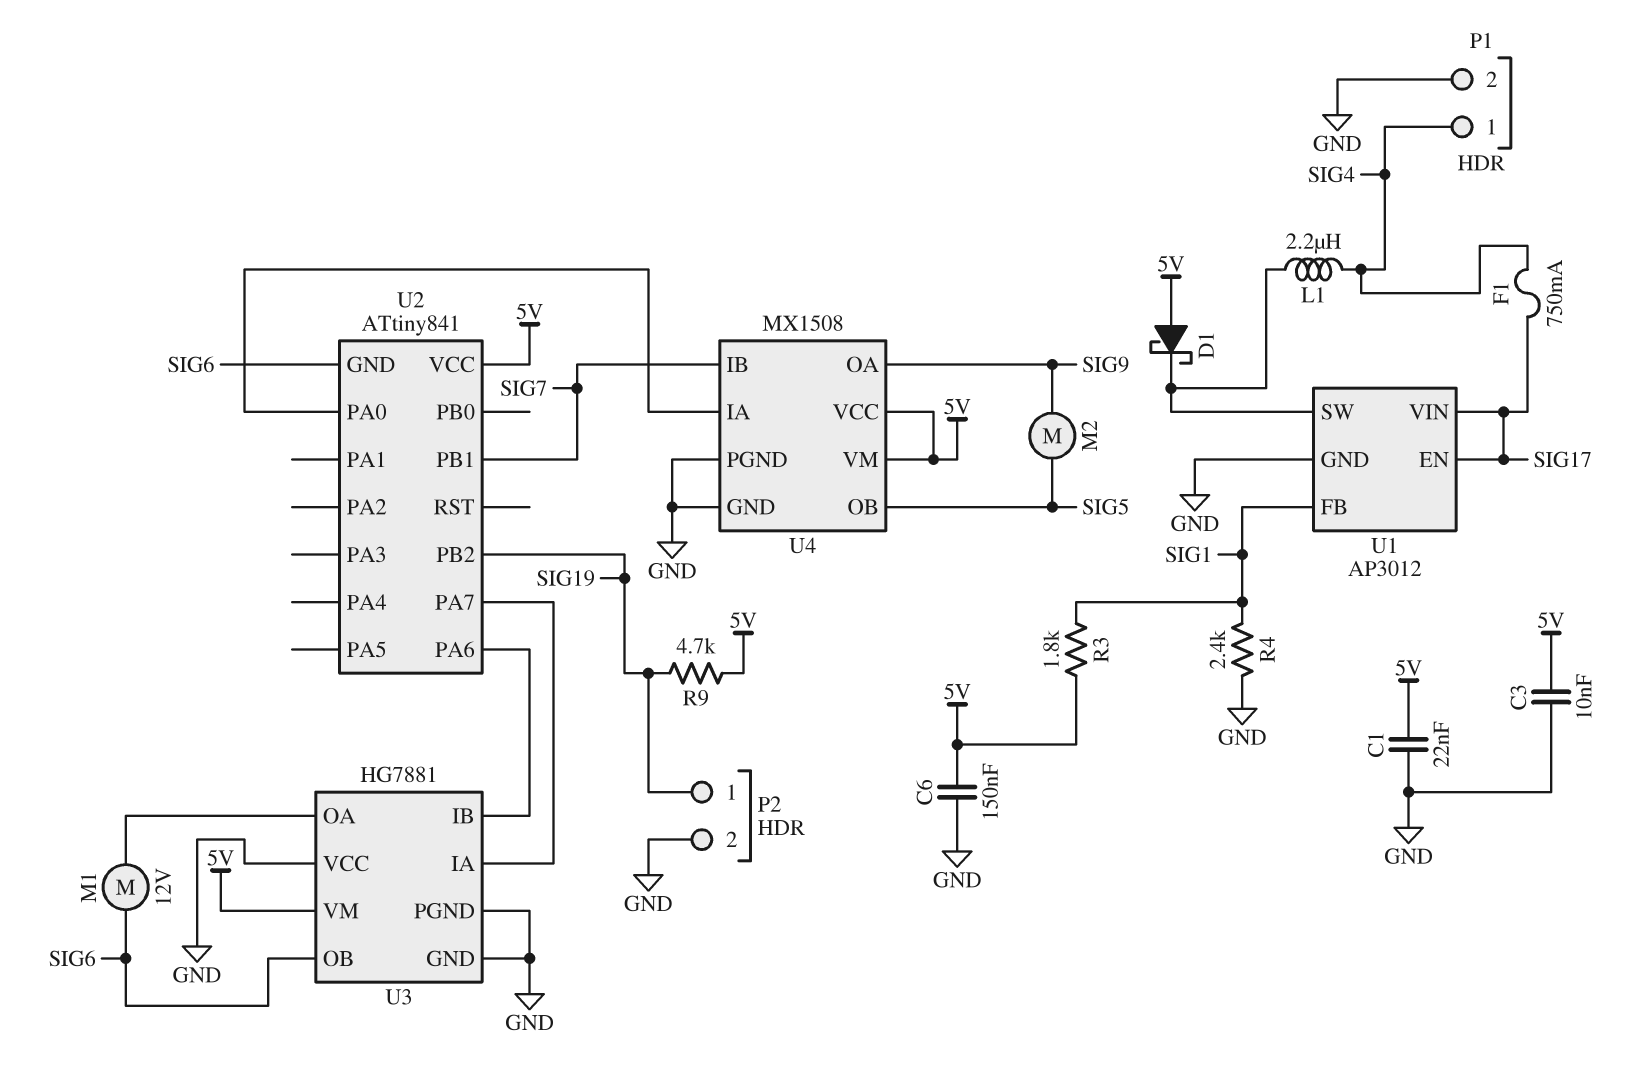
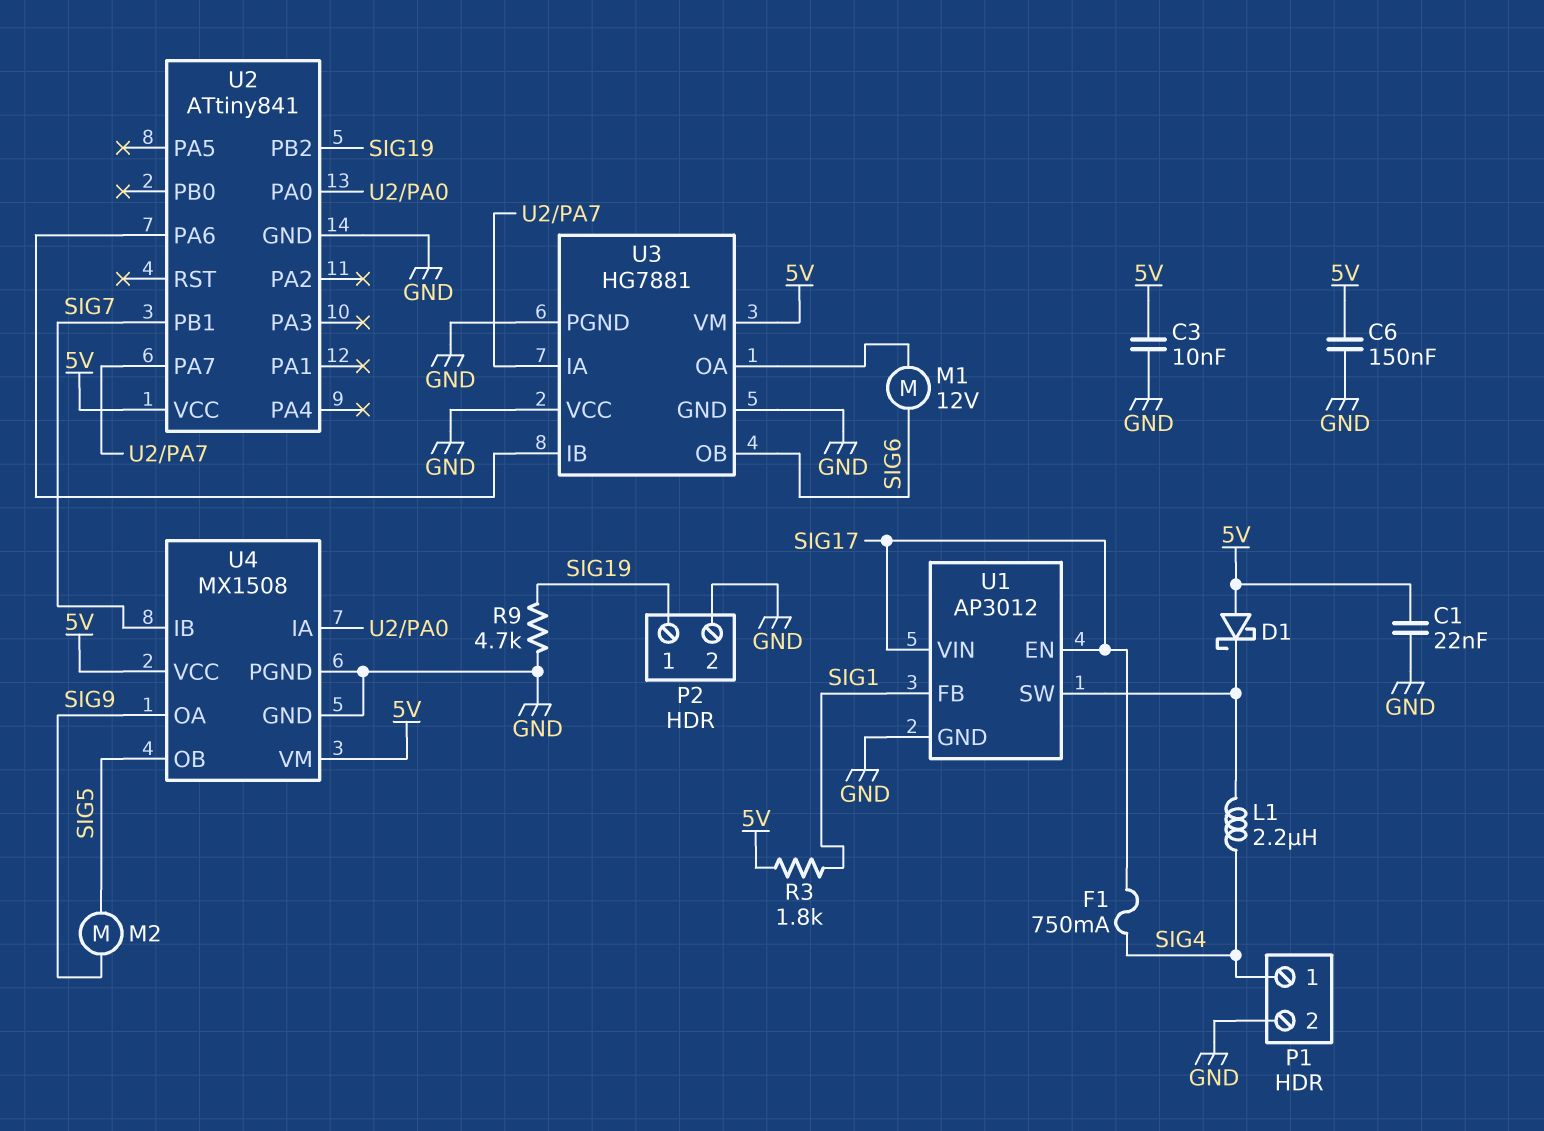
R4: 2.4k (GND, SIG1) -> none
R9: 4.7k (5V, SIG19) -> 4.7k (GND, SIG19)
U2 pin GND: SIG6 -> GND

